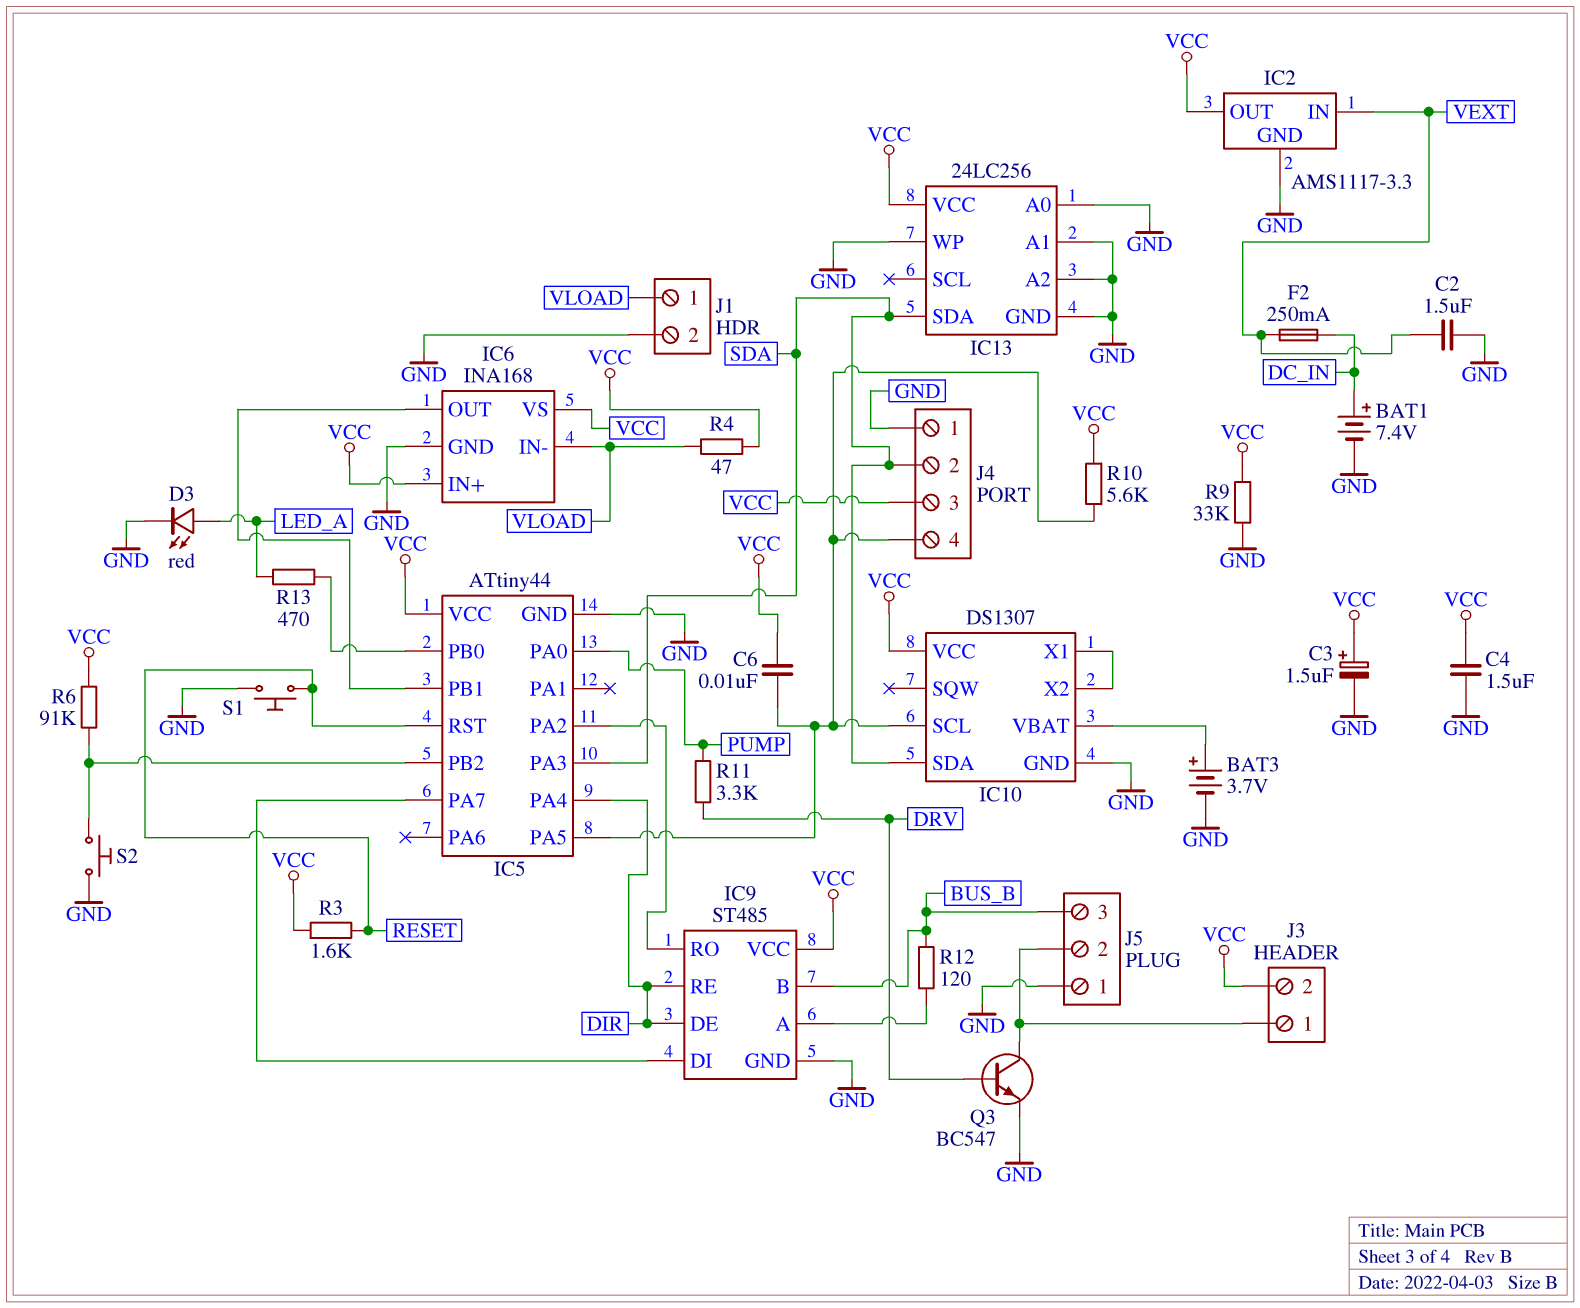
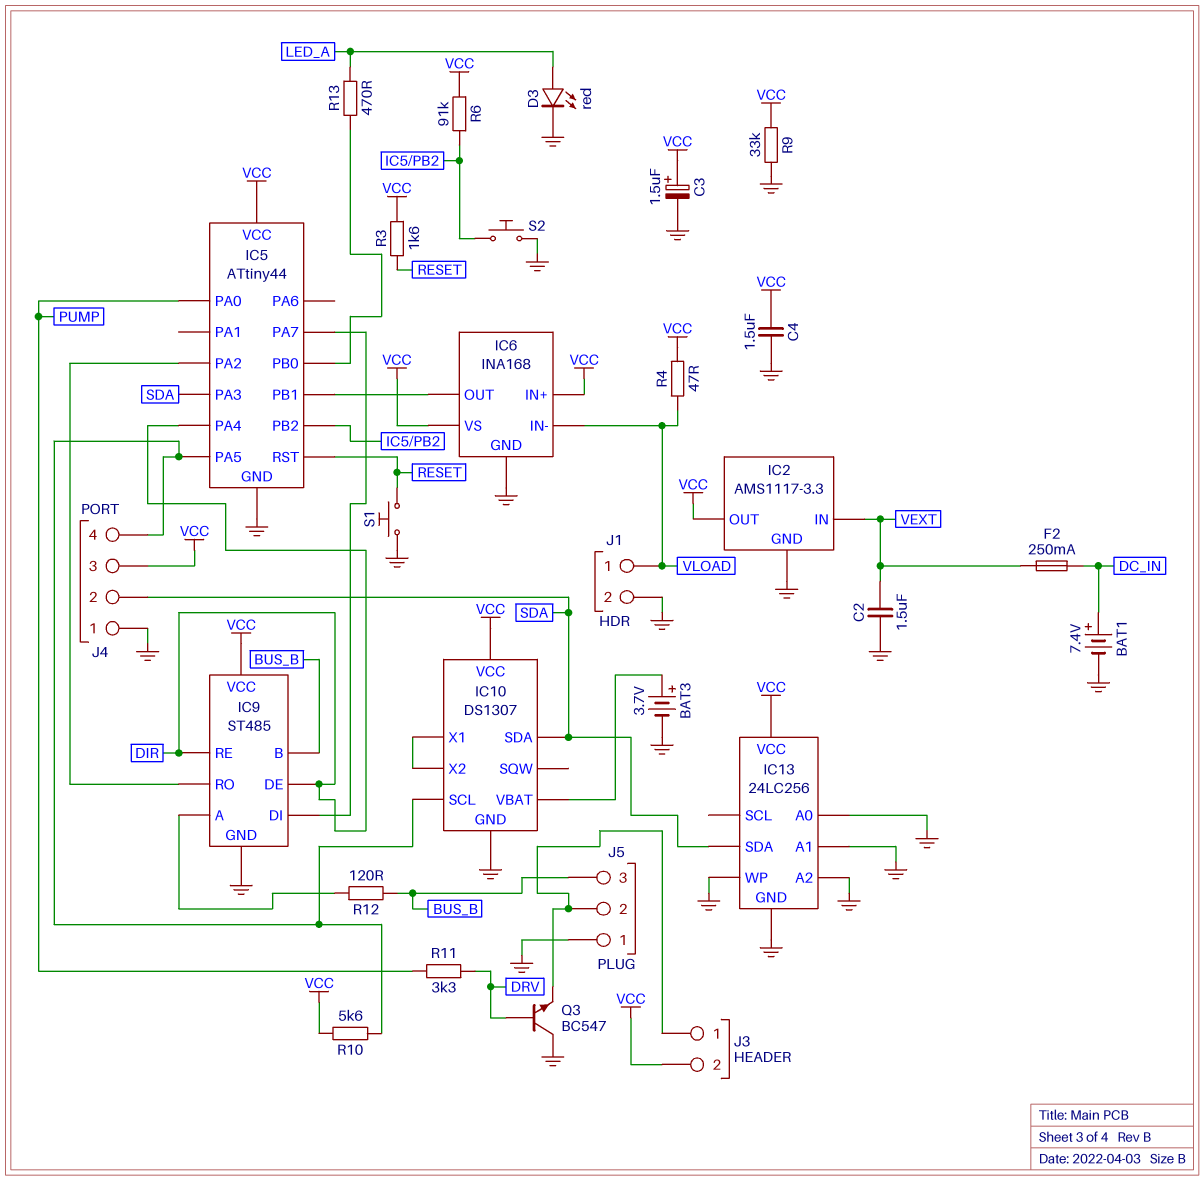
C6: 10nF (IC5/PA5, VCC) -> none
Q3: NPN BC547 (B DRV, C J3/1, E GND) -> NPN BC547 (B DRV, C GND, E J3/1)

